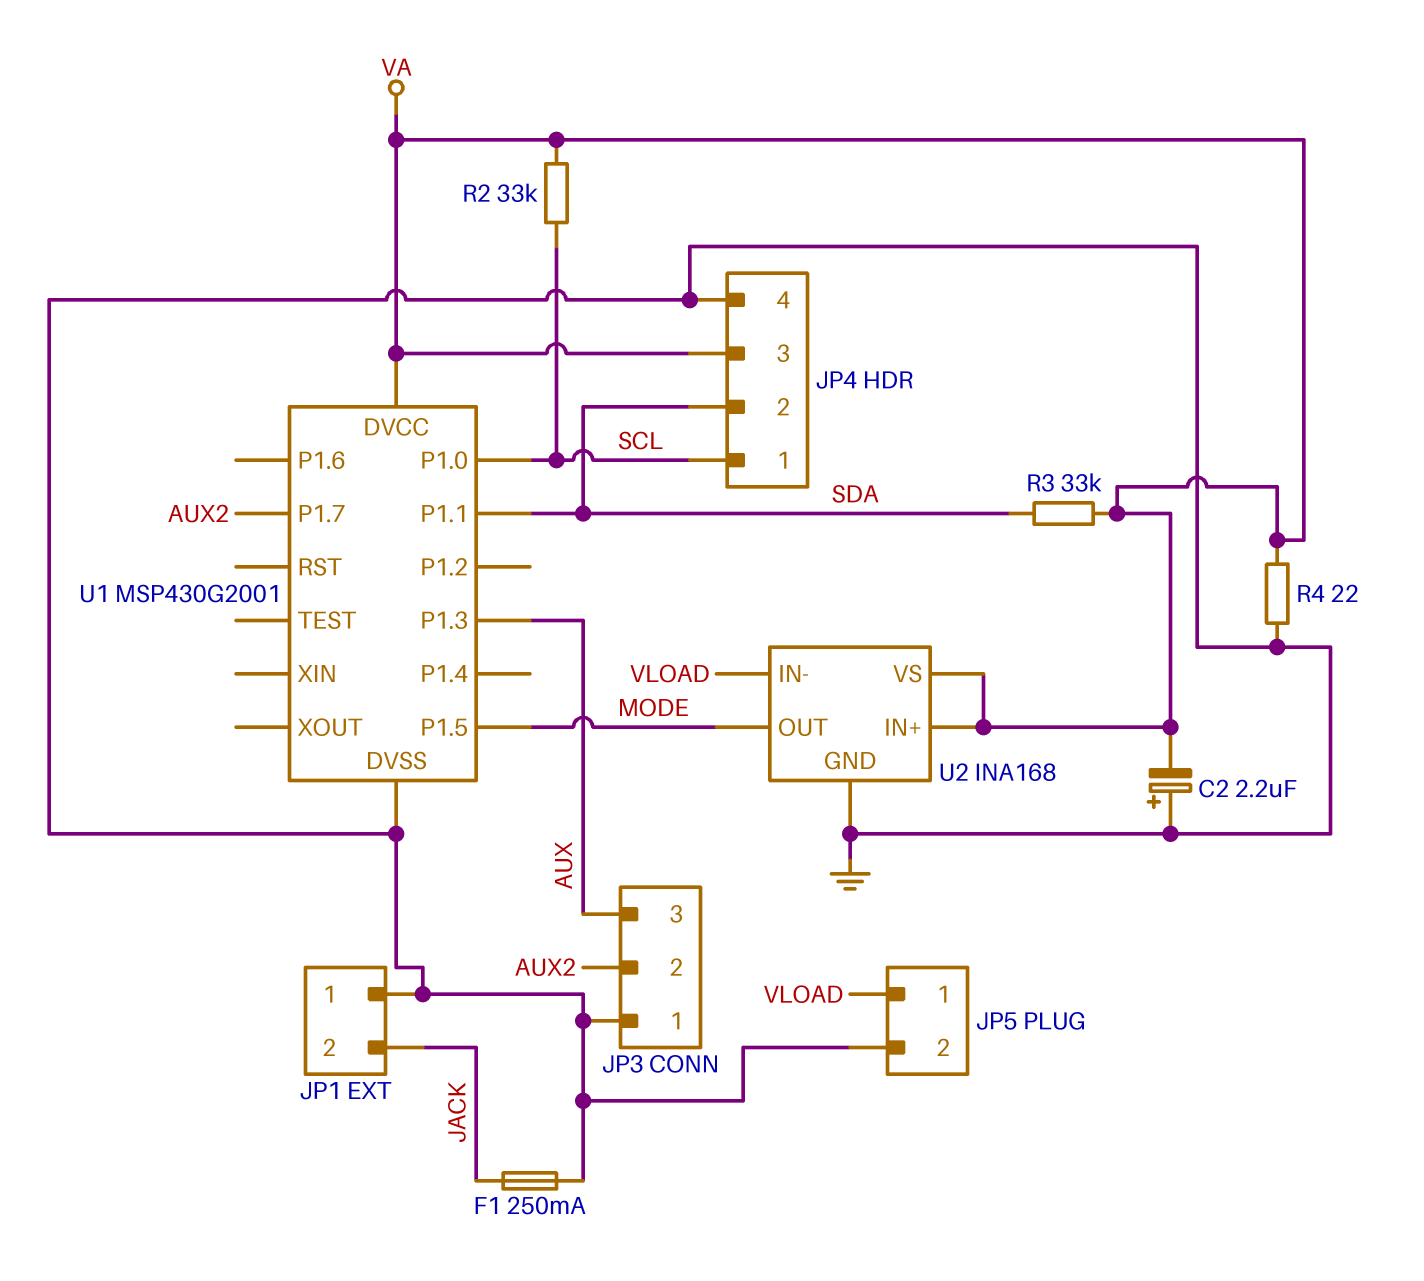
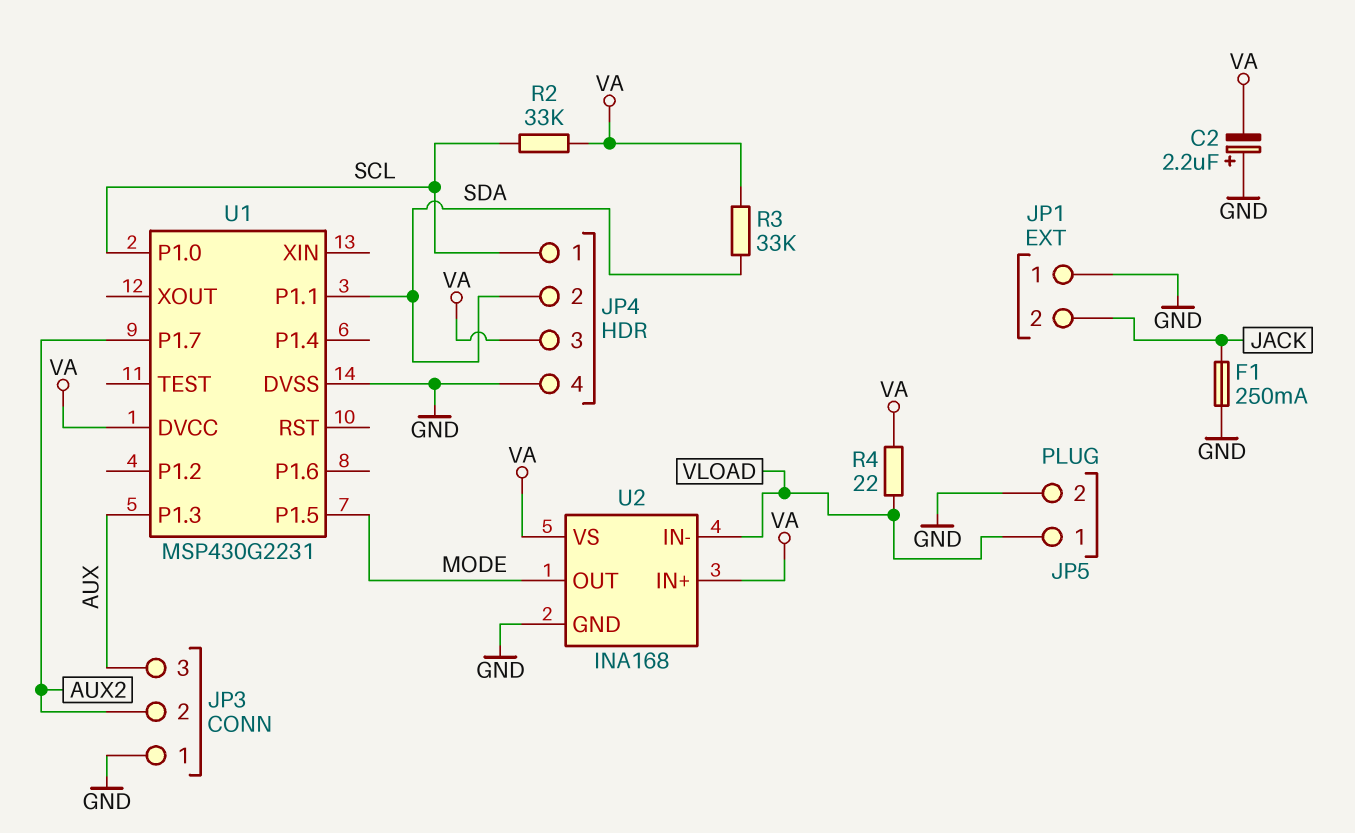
R4: 22 (GND, VA) -> 22 (VA, VLOAD)
U1: MSP430G2001 -> MSP430G2231

